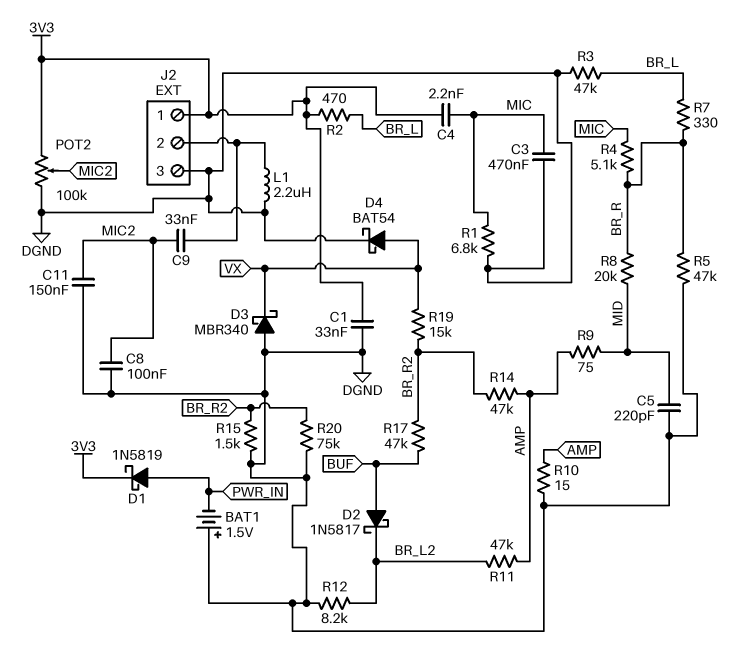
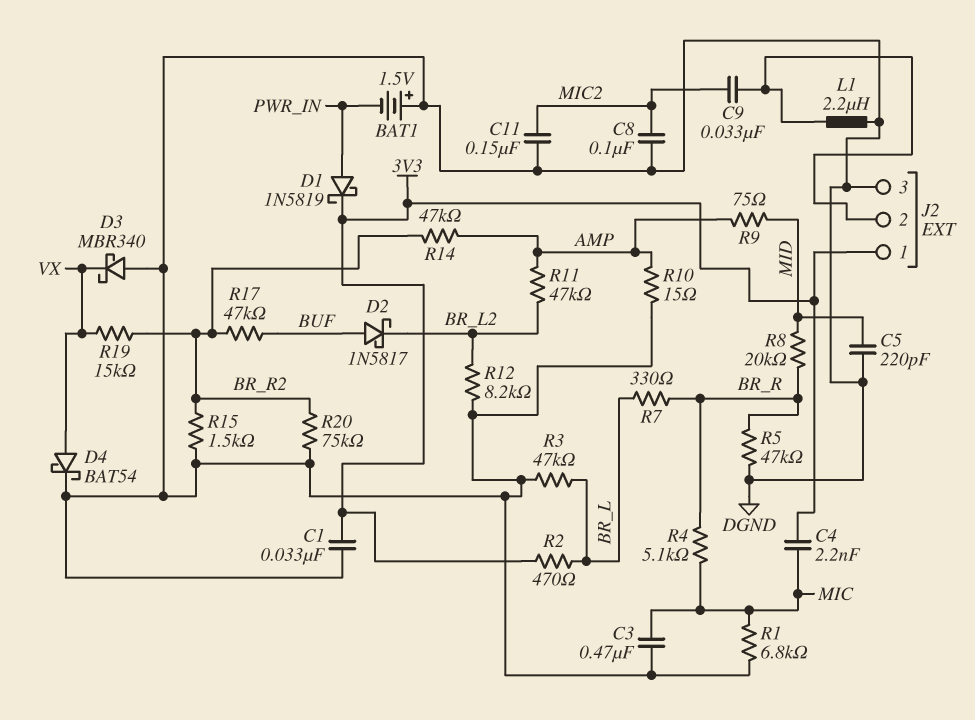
POT2: 100k (3V3, DGND, wiper MIC2) -> none

